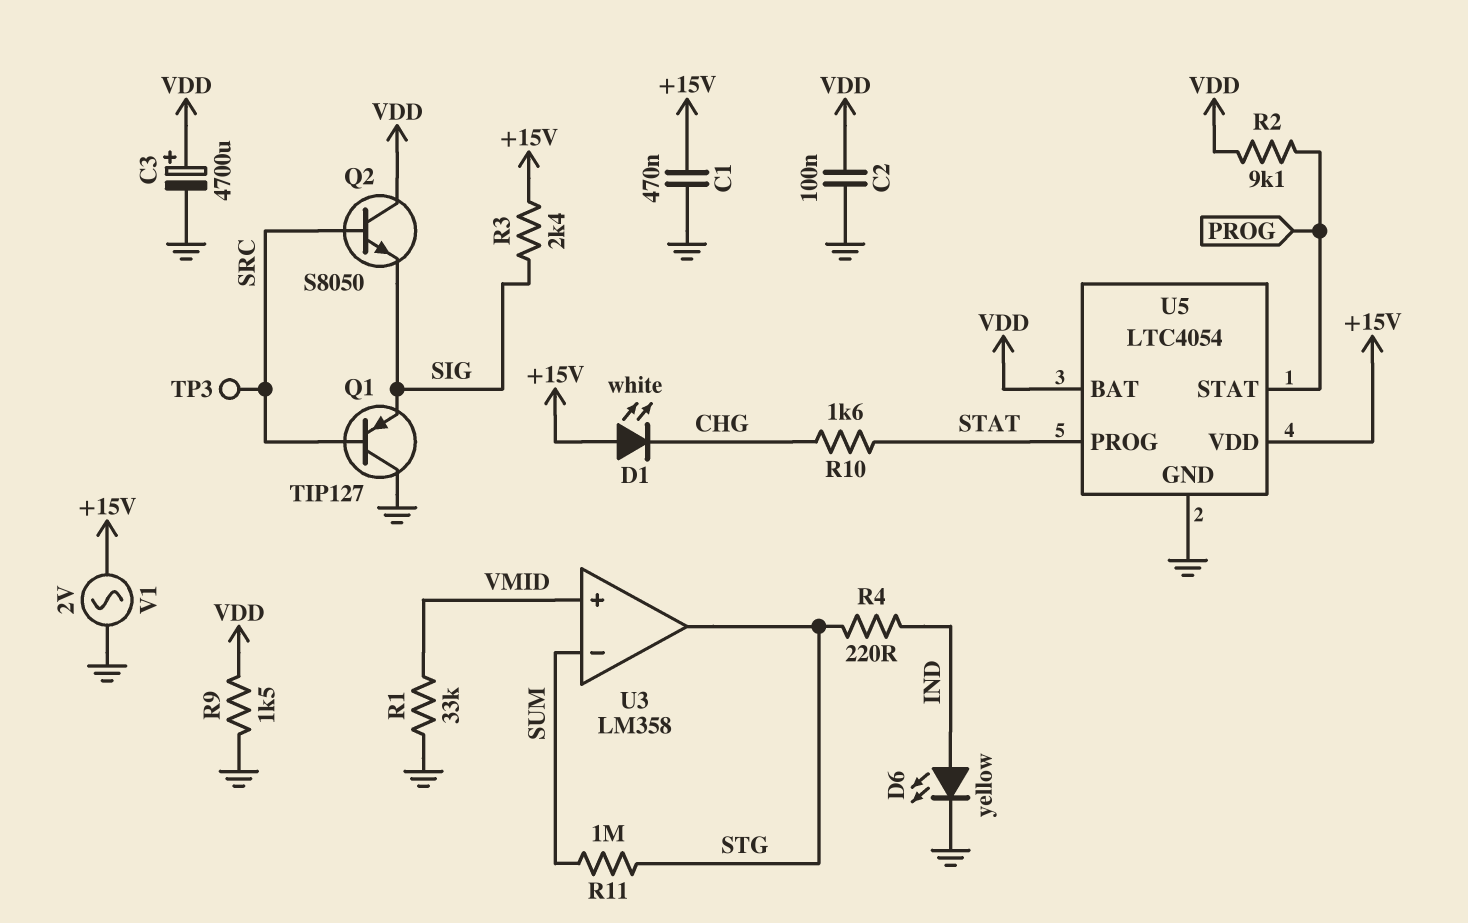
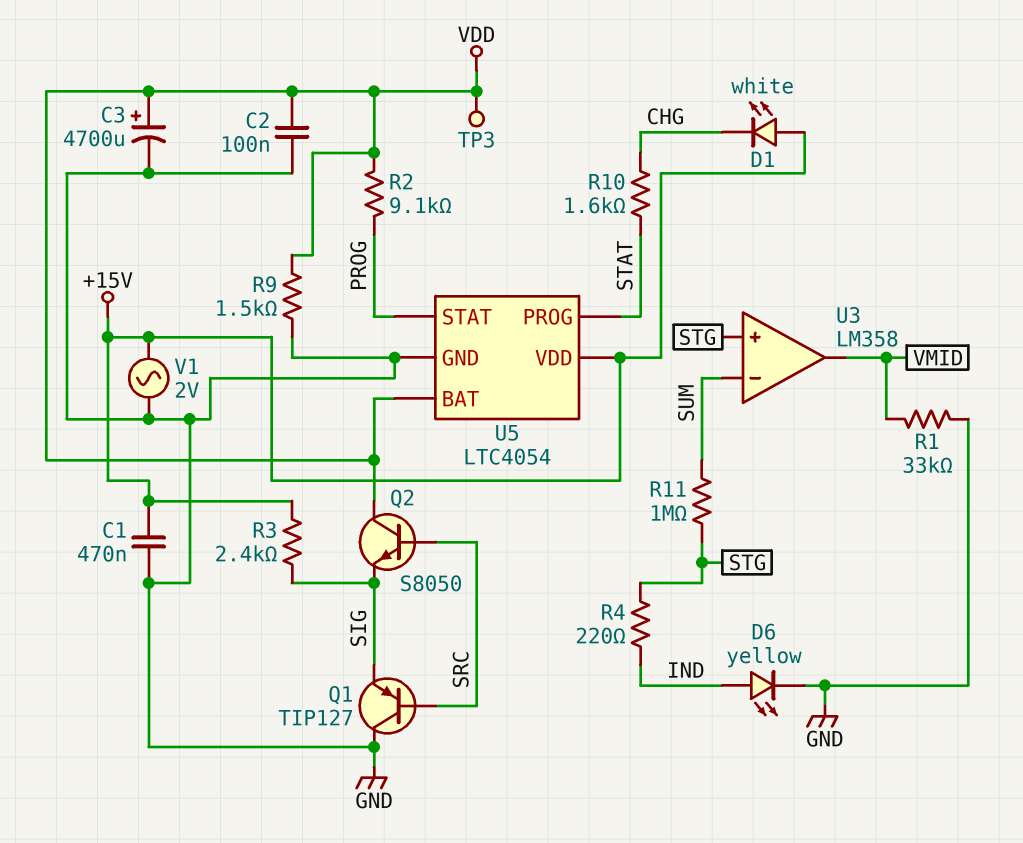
TP3: test point (SRC) -> test point (VDD)
U3 pin in+: VMID -> STG
U3 pin out: STG -> VMID

